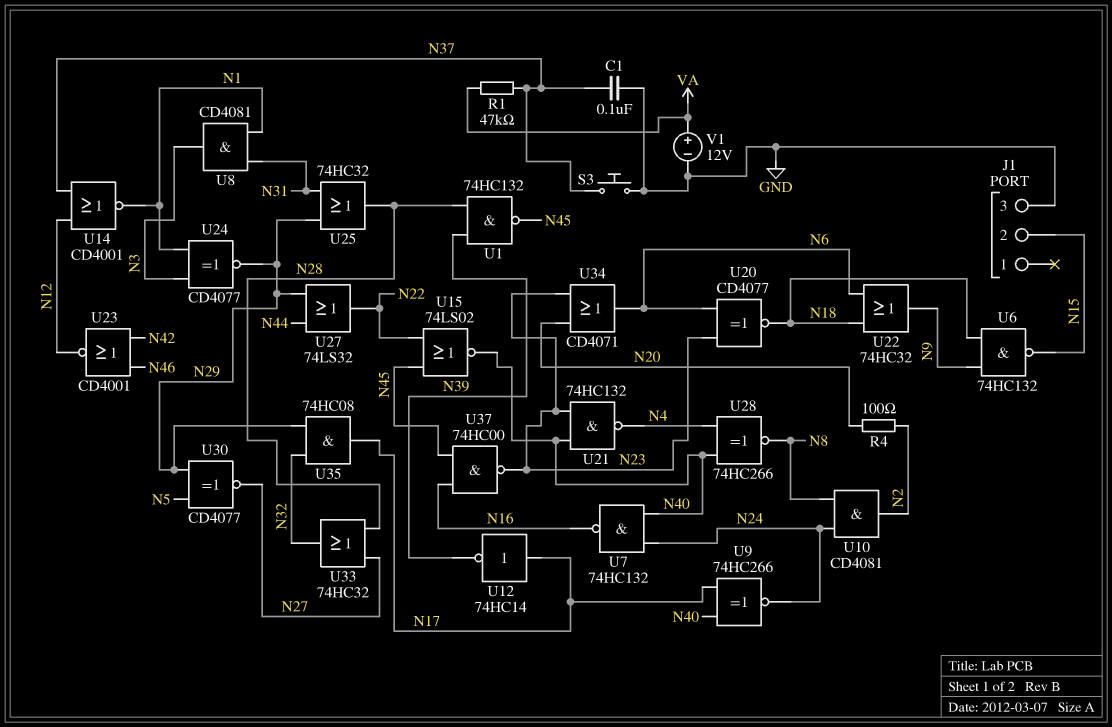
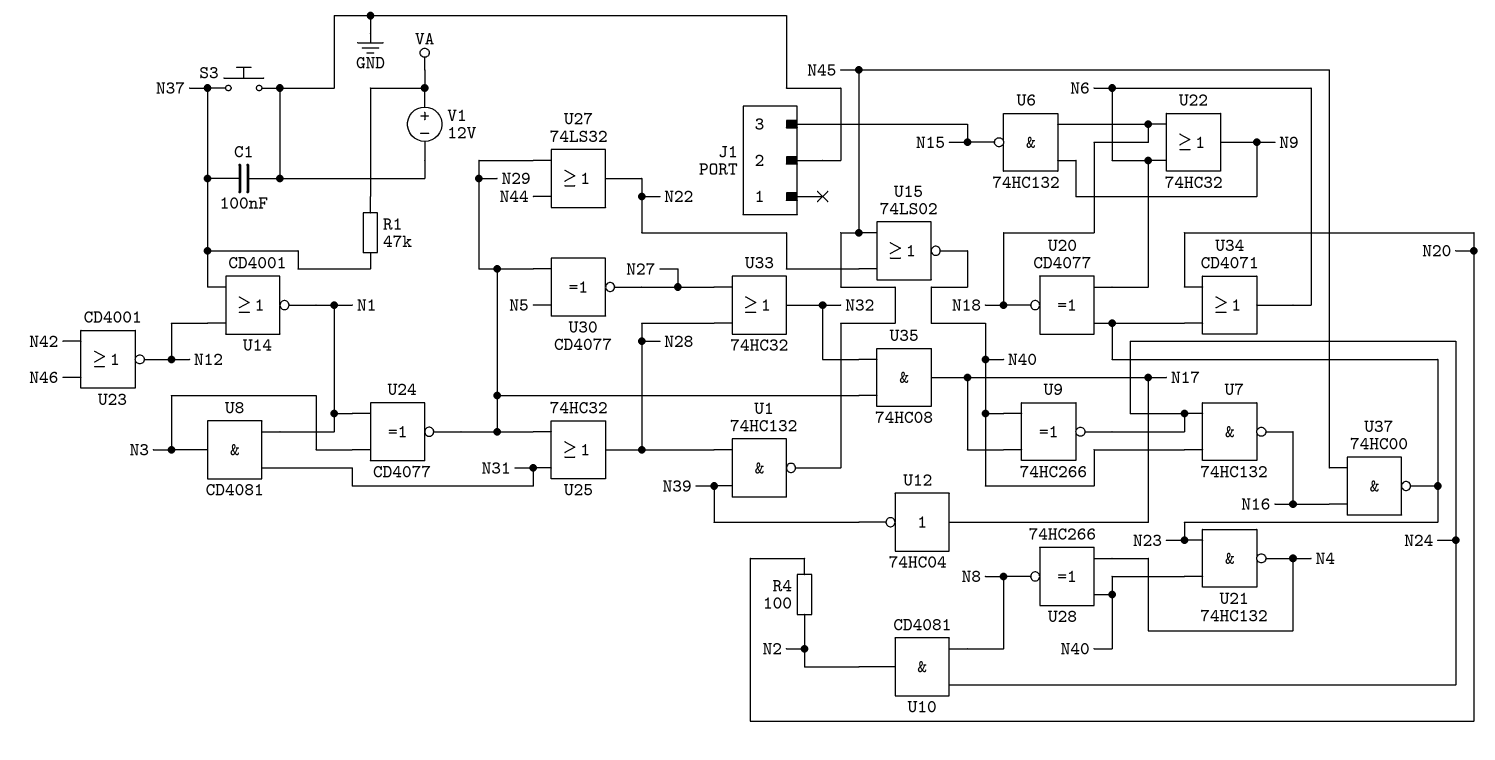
J1 pin 2: N15 -> GND
J1 pin 3: GND -> N15
U12: NOT 74HC14 (in N17, out N39) -> NOT 74HC04 (in N17, out N39)

